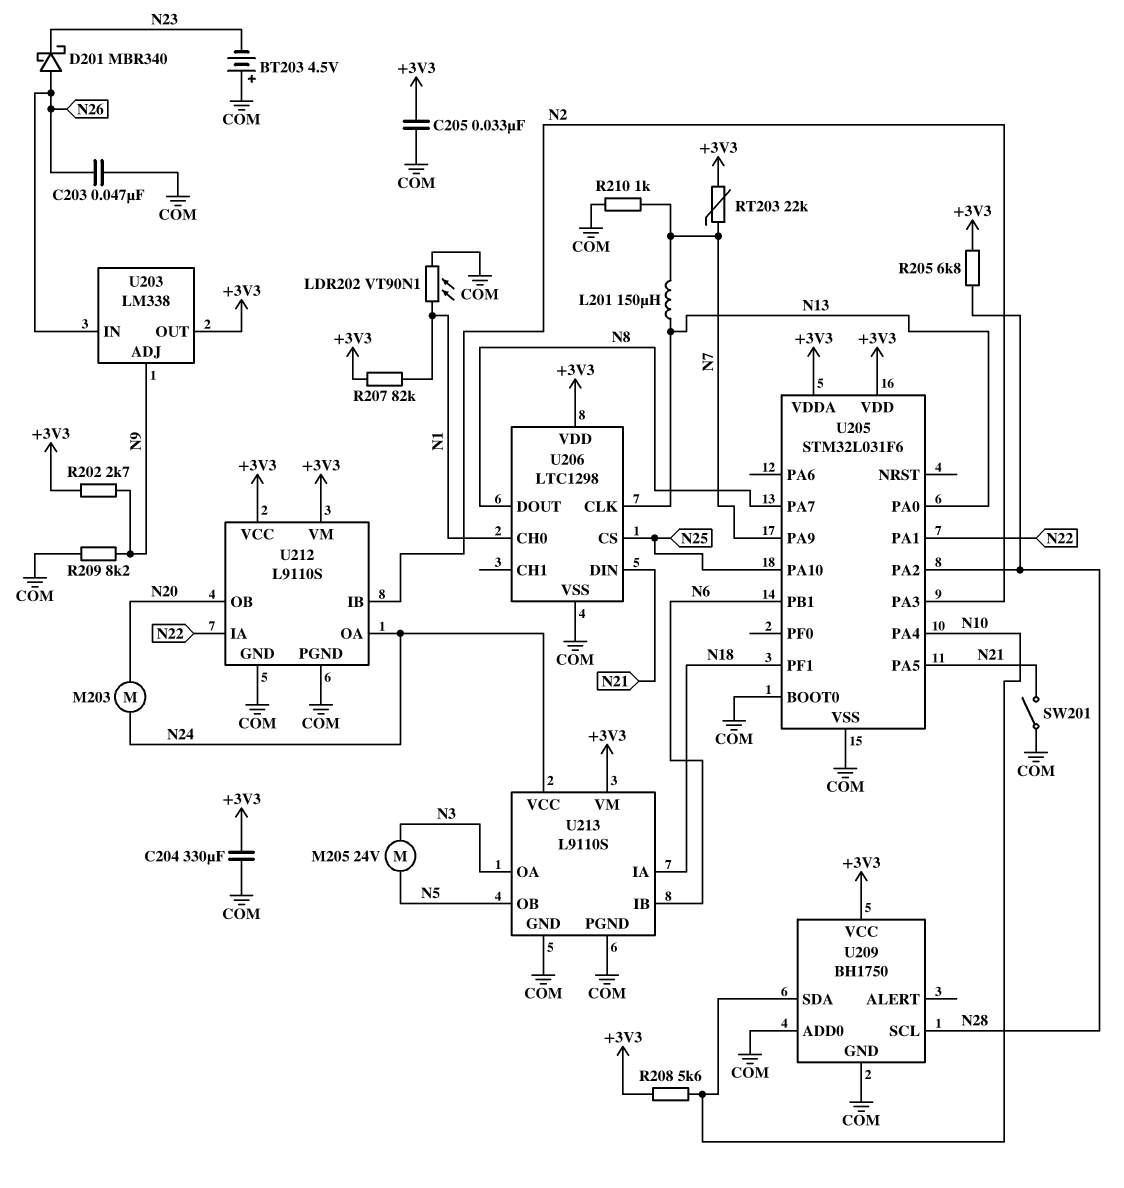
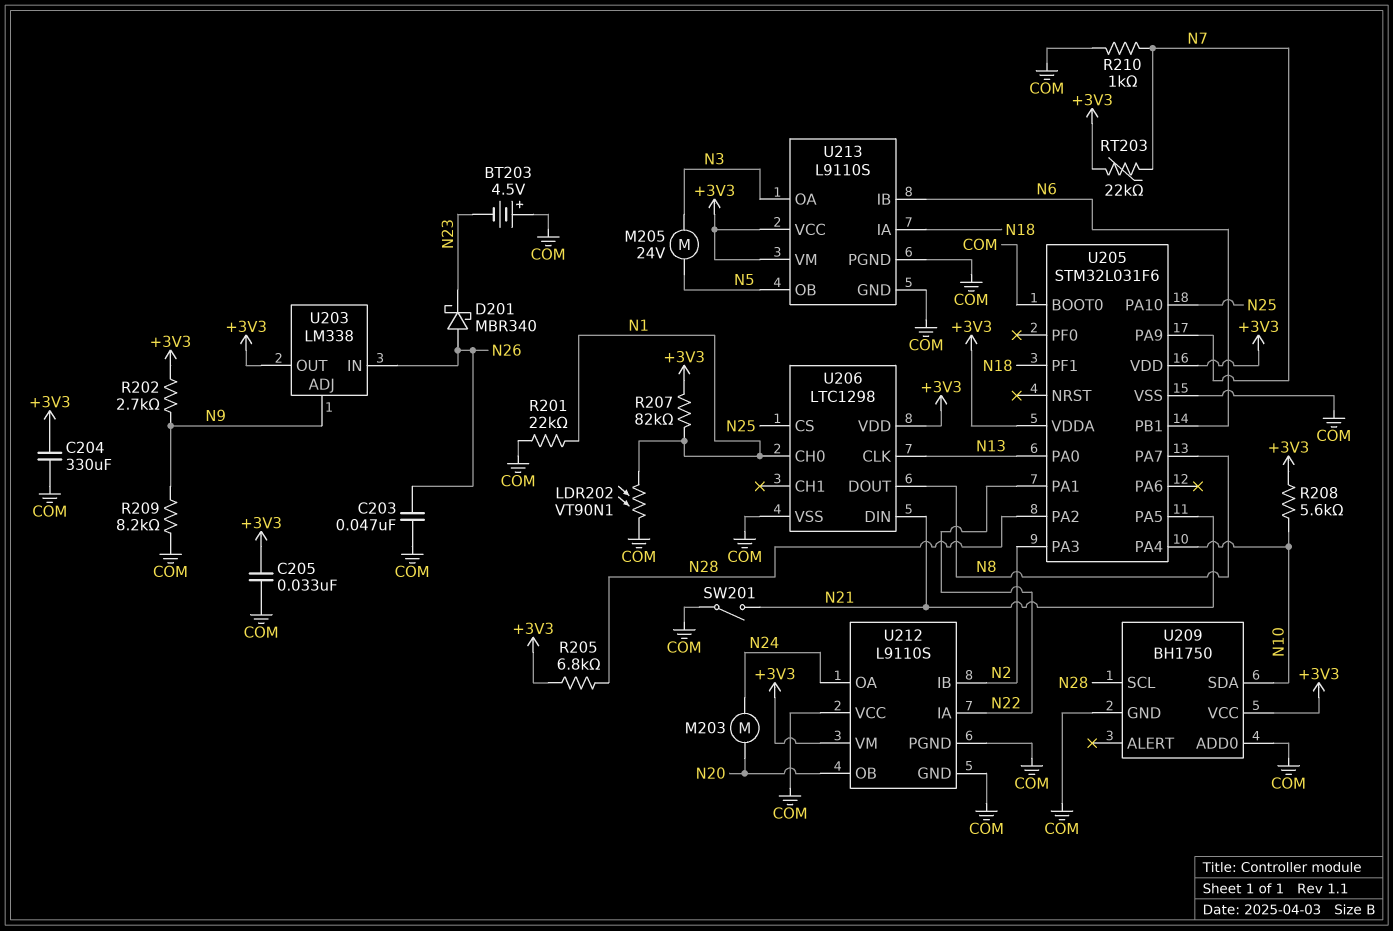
L201: 150uH (N7, N13) -> none
R201: none -> 22k (COM, N1)
U212 pin VCC: +3V3 -> COM
U213 pin VCC: N24 -> +3V3

